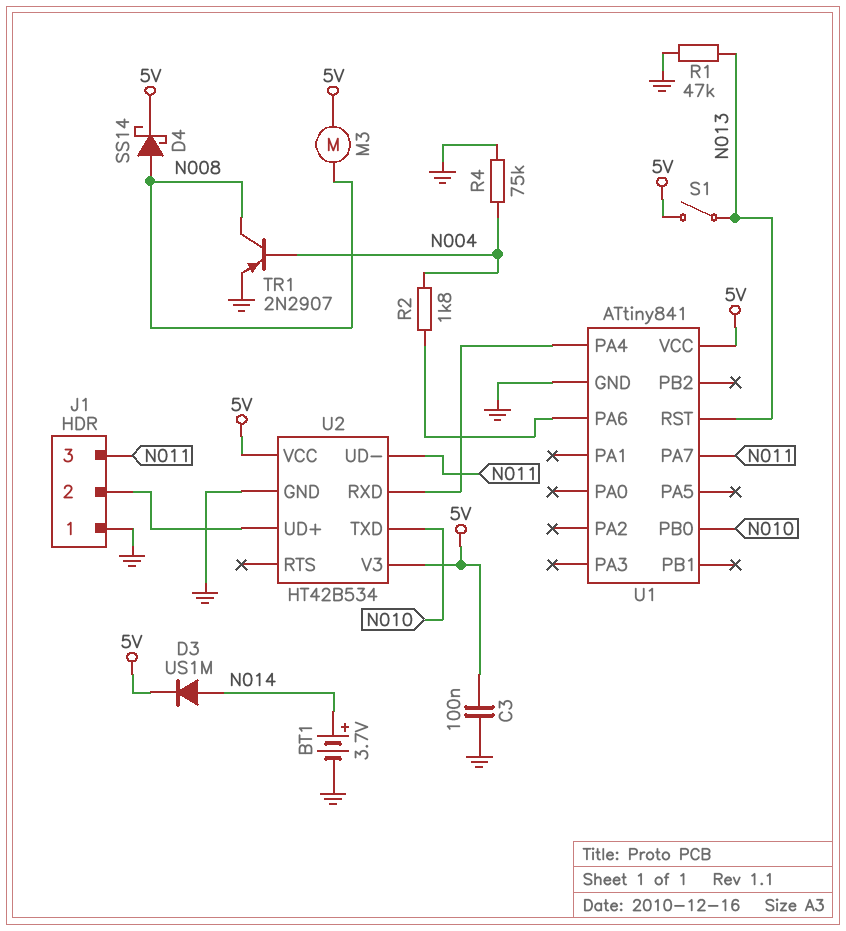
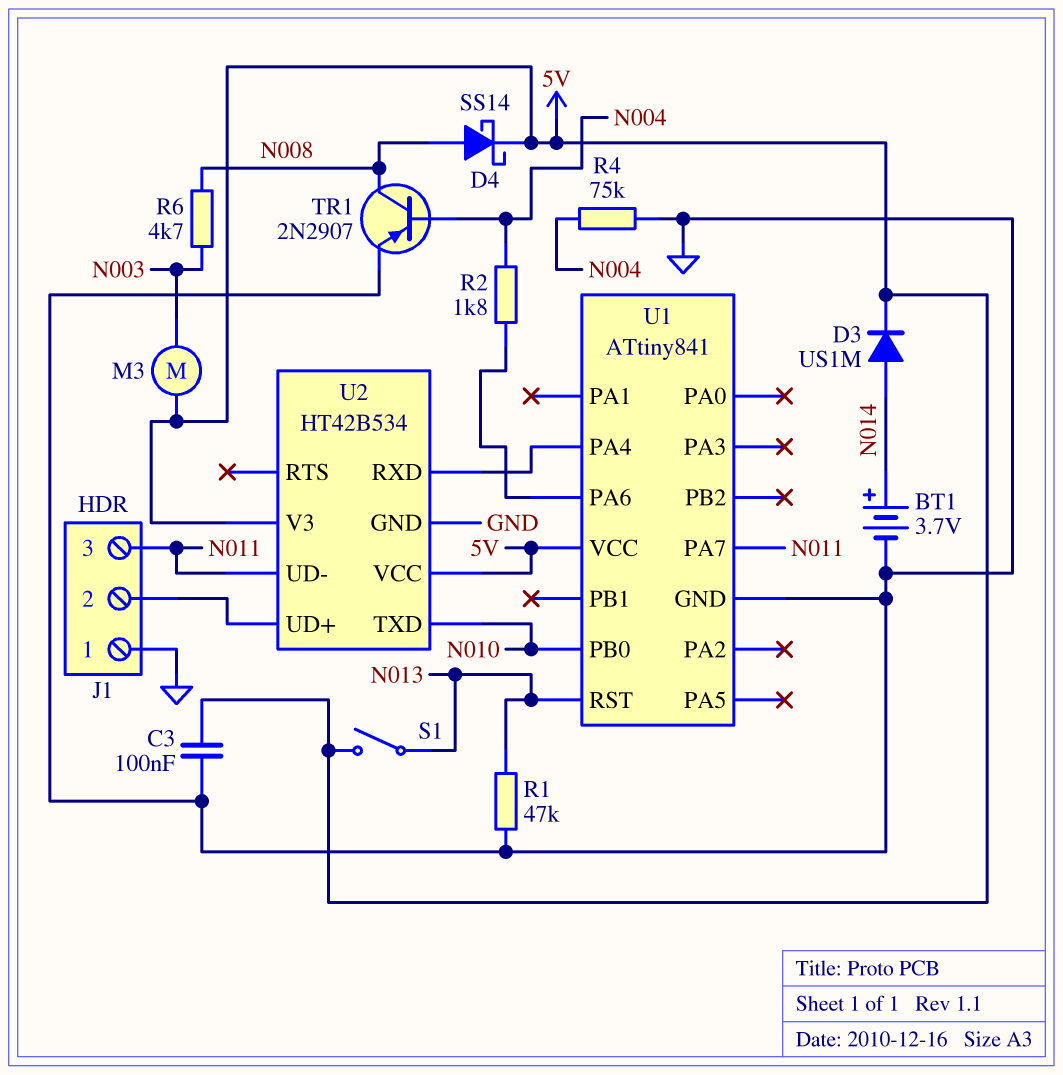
M3: motor (5V, N008) -> motor (5V, N003)
R6: none -> 4.7k (N003, N008)

